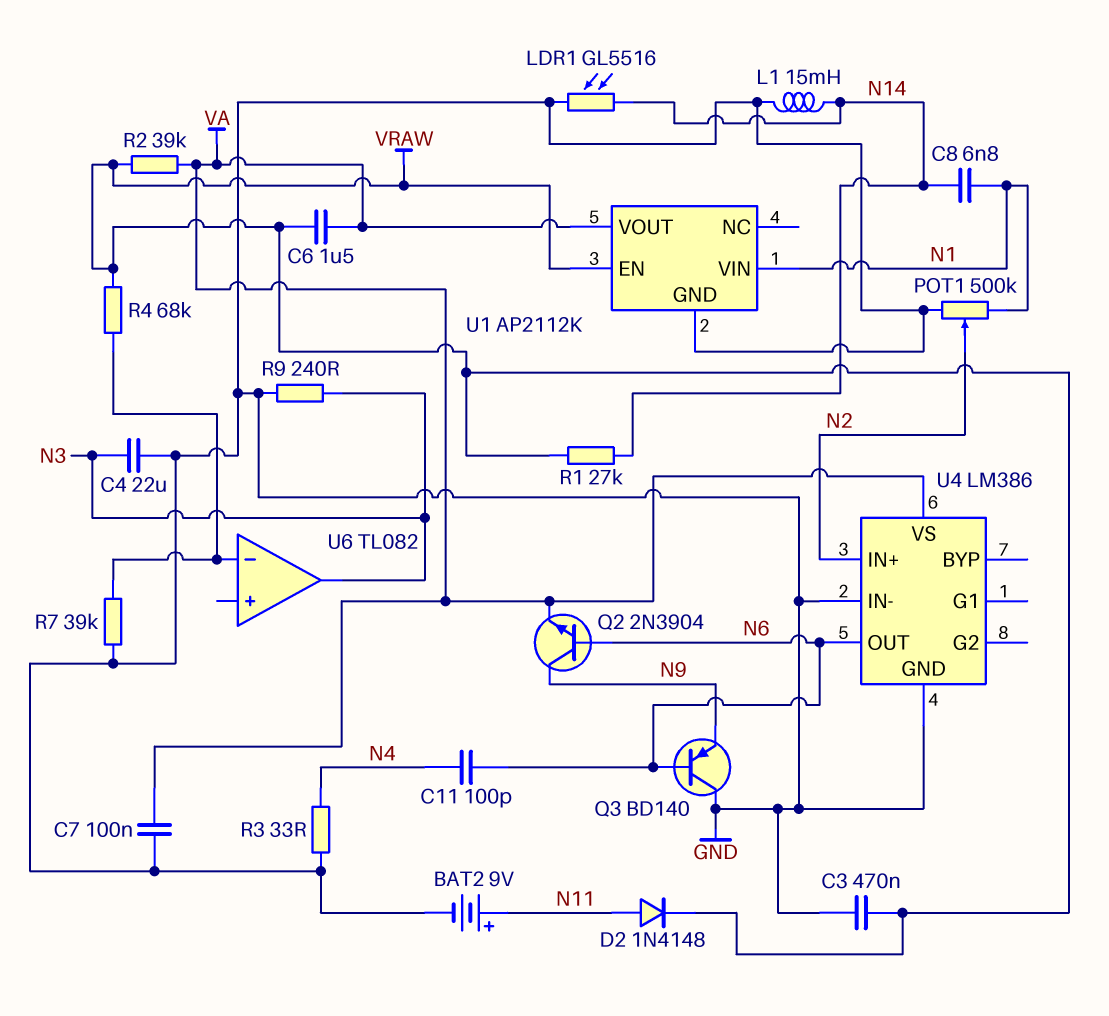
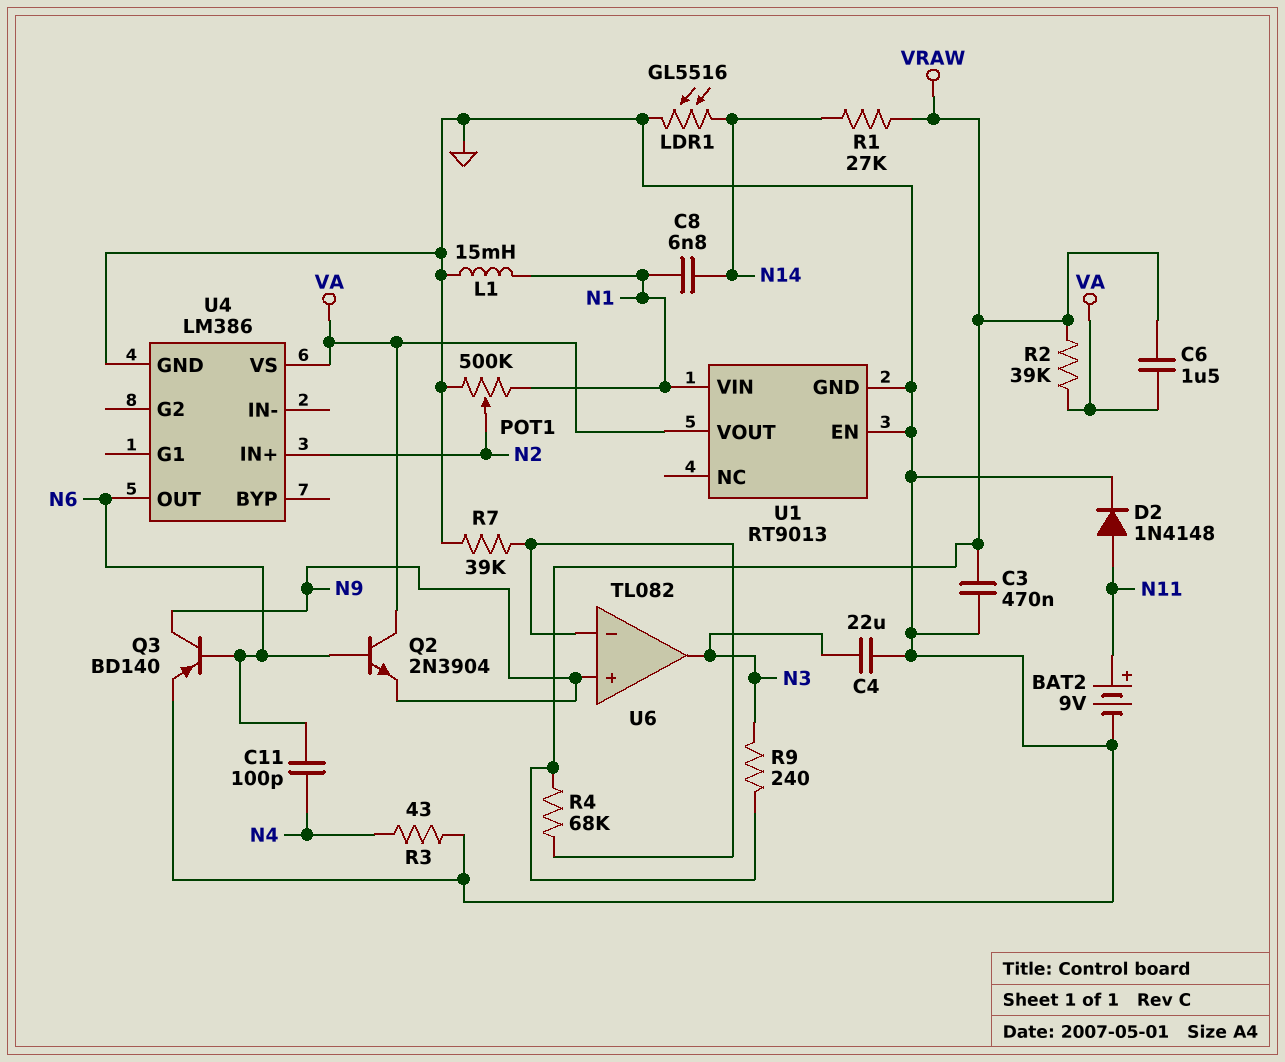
C7: 100nF (GND, VA) -> none
D2: diode 1N4148 (A N11, K VRAW) -> diode 1N4148 (A N11, K GND)
L1: 15mH (GND, N14) -> 15mH (GND, N1)
Q2: NPN 2N3904 (B N6, C N9, E VA) -> NPN 2N3904 (B N6, C VA, E N9)
Q3: PNP BD140 (B N6, C GND, E N9) -> PNP BD140 (B N6, C N9, E GND)
R3: 33 (GND, N4) -> 43 (GND, N4)
R9: 240 (GND, N3) -> 240 (N3, VRAW)
U1: AP2112K -> RT9013
U1 pin EN: VRAW -> GND
U4 pin IN-: GND -> none
U6 pin in+: none -> N9

